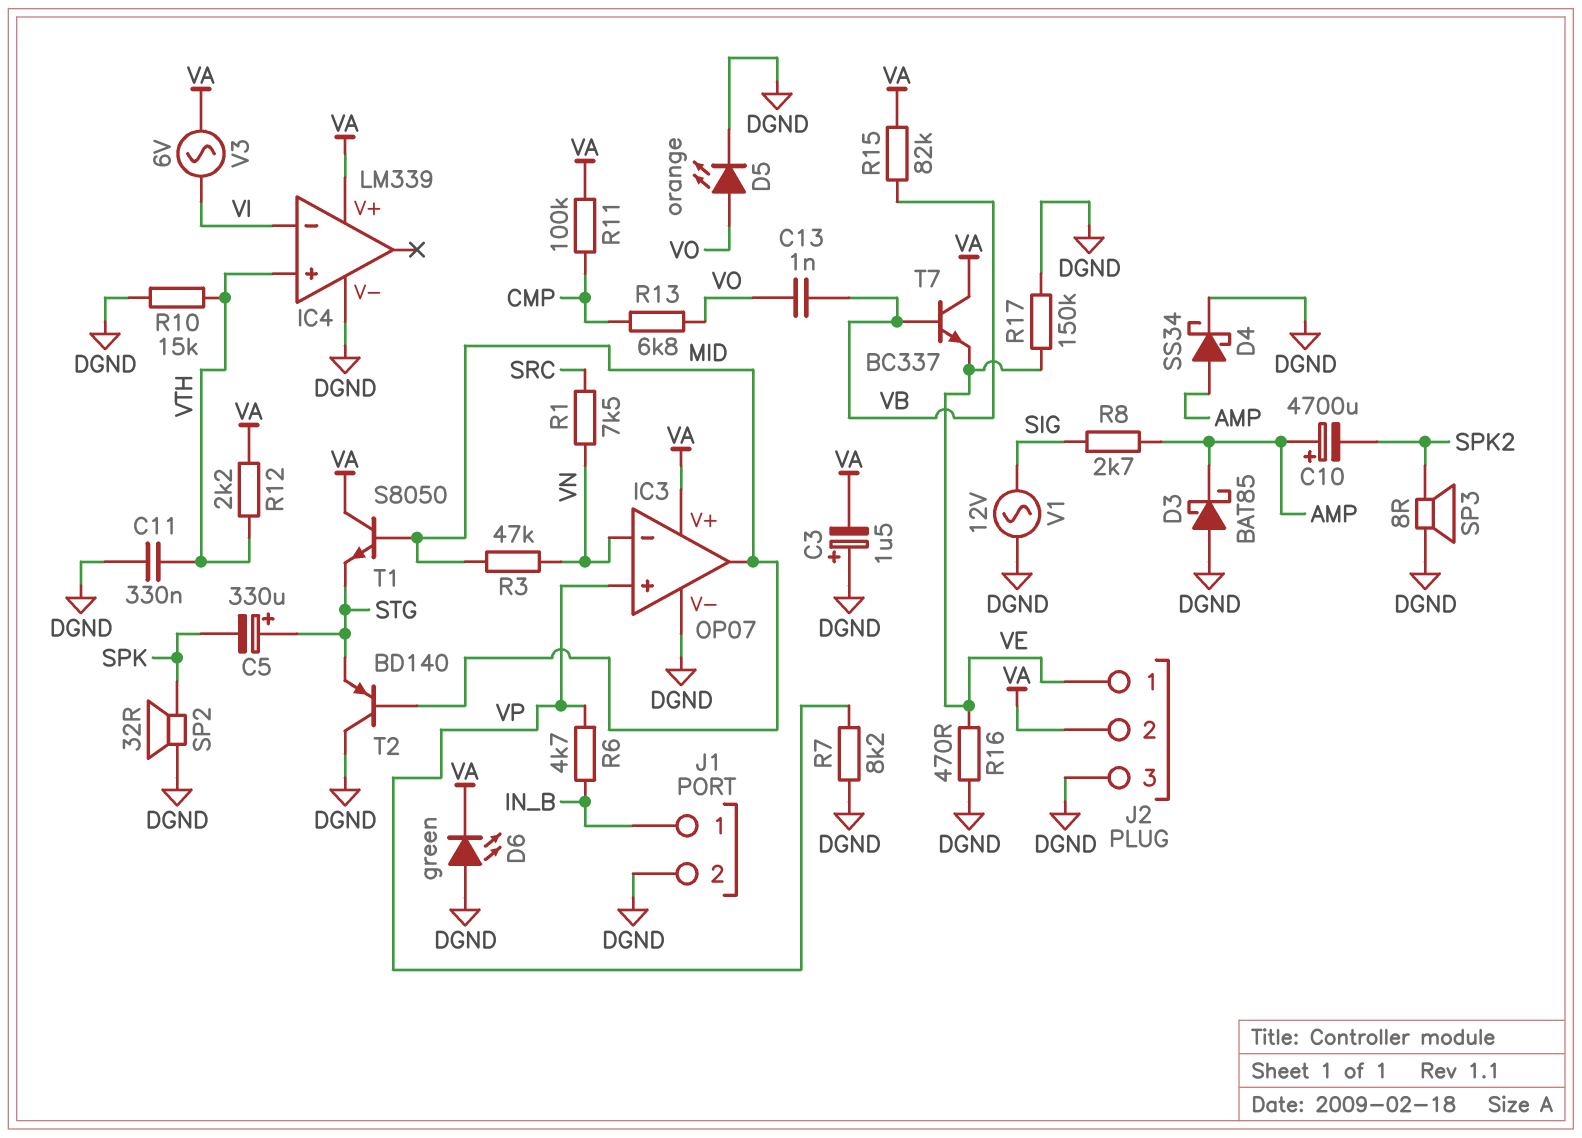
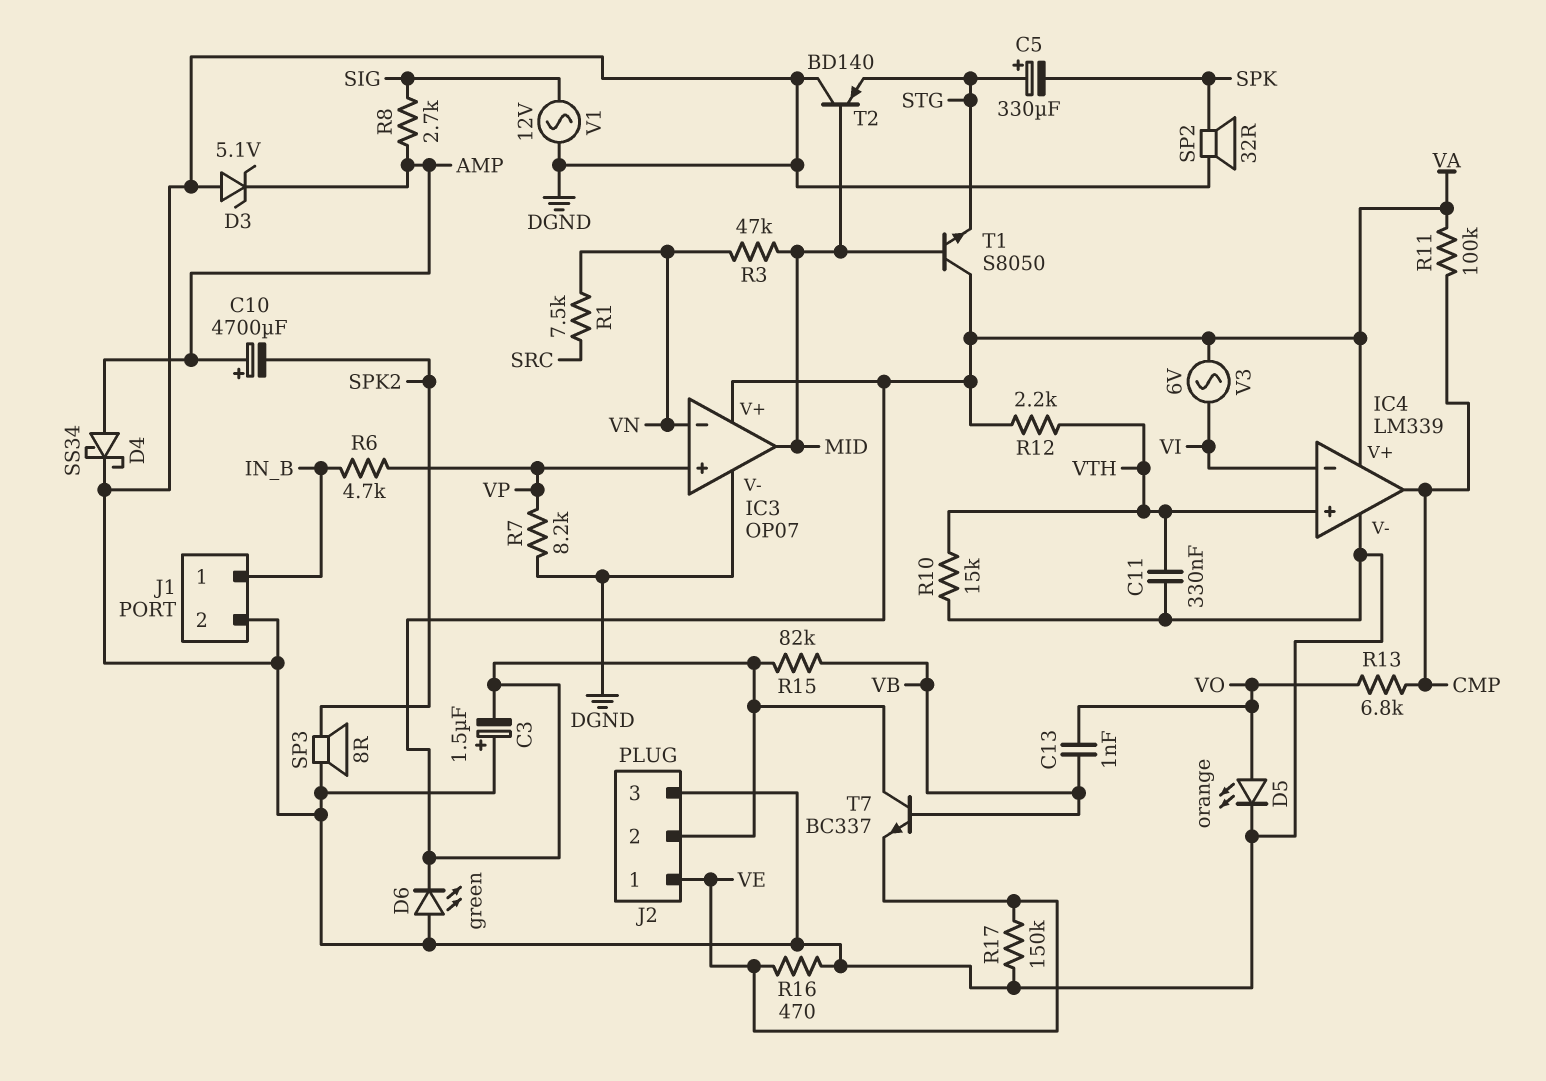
D3: schottky BAT85 (A DGND, K AMP) -> zener 5.1V (A DGND, K AMP)
IC4 pin out: none -> CMP

